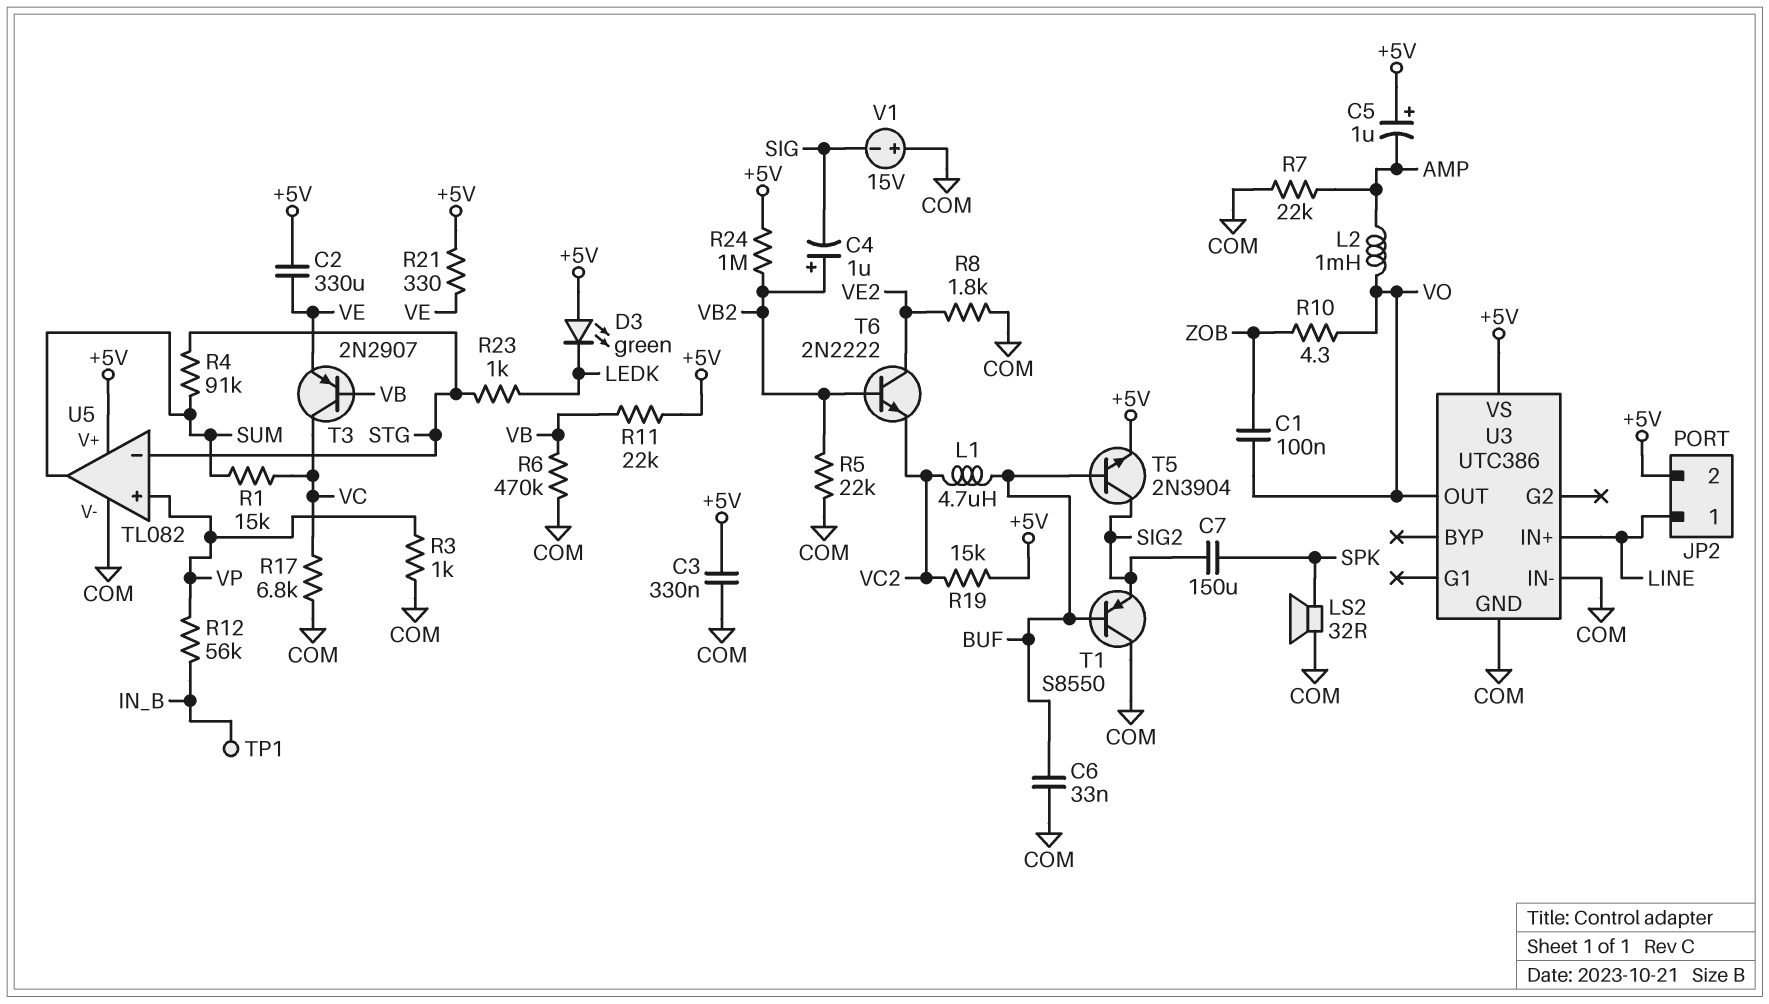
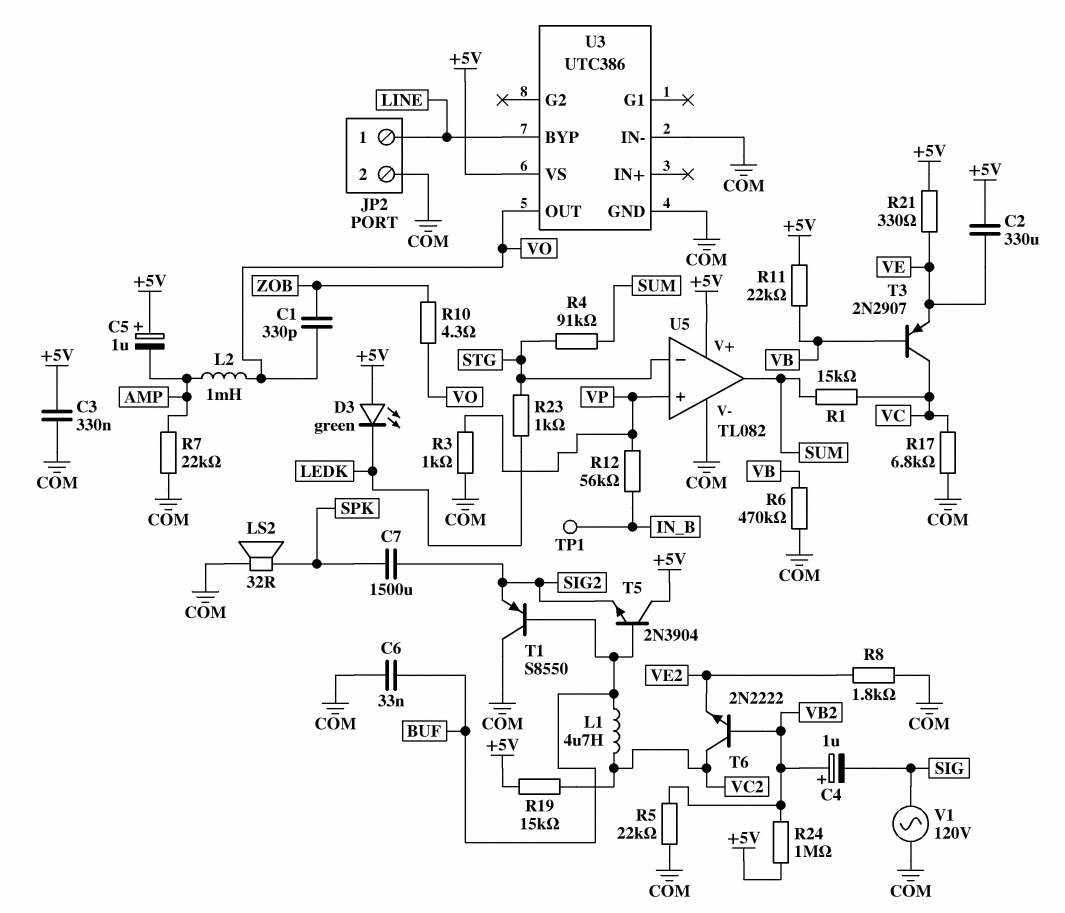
C1: 100nF (VO, ZOB) -> 330pF (VO, ZOB)
C7: 150uF (SIG2, SPK) -> 1500uF (SIG2, SPK)
JP2 pin 2: +5V -> COM
T5: NPN 2N3904 (B BUF, C SIG2, E +5V) -> NPN 2N3904 (B BUF, C +5V, E SIG2)
T6: NPN 2N2222 (B VB2, C VE2, E VC2) -> NPN 2N2222 (B VB2, C VC2, E VE2)
U3 pin BYP: none -> LINE
U3 pin IN+: LINE -> none
V1: 15V (plus COM, minus SIG) -> AC 120V (COM, SIG)

